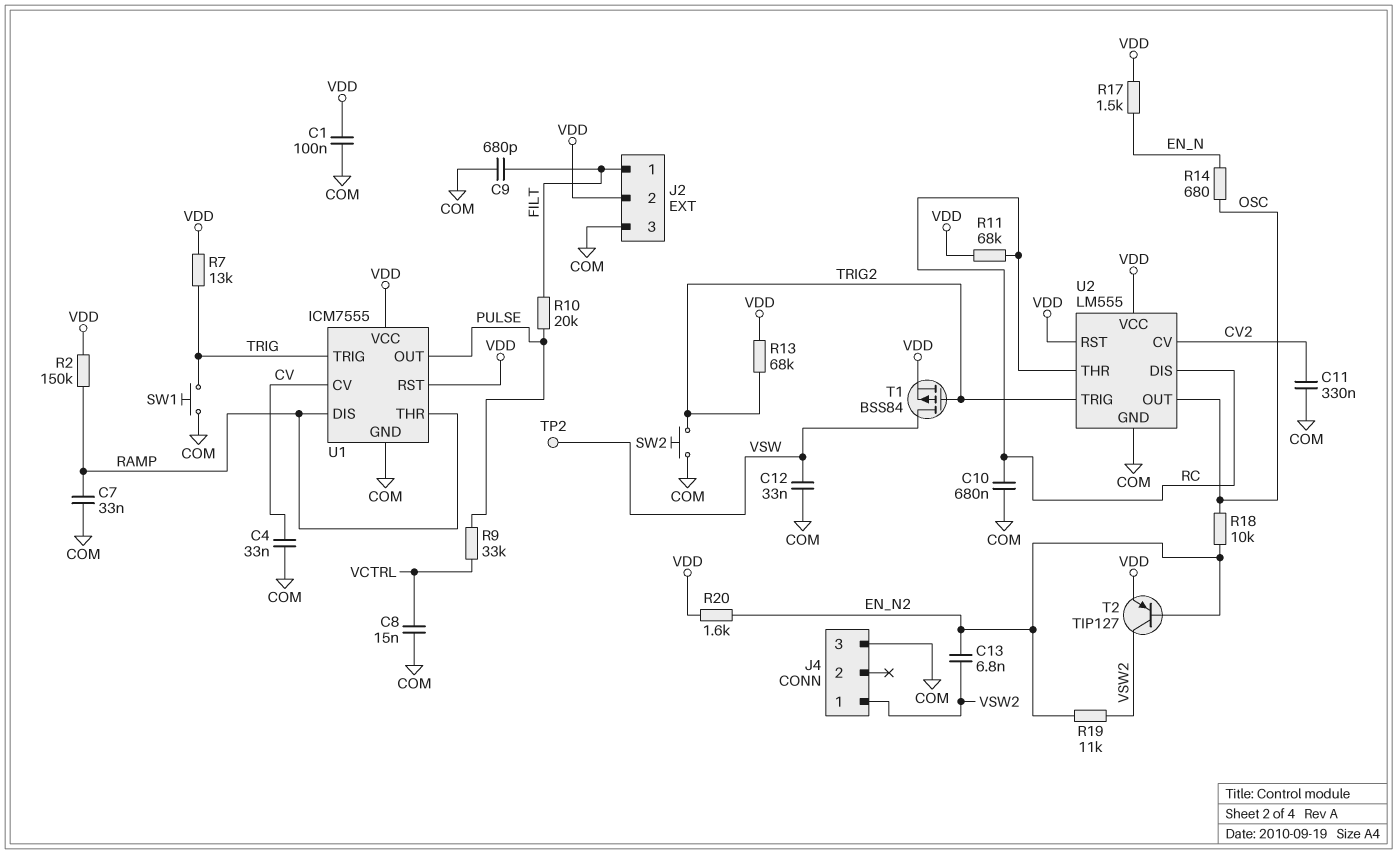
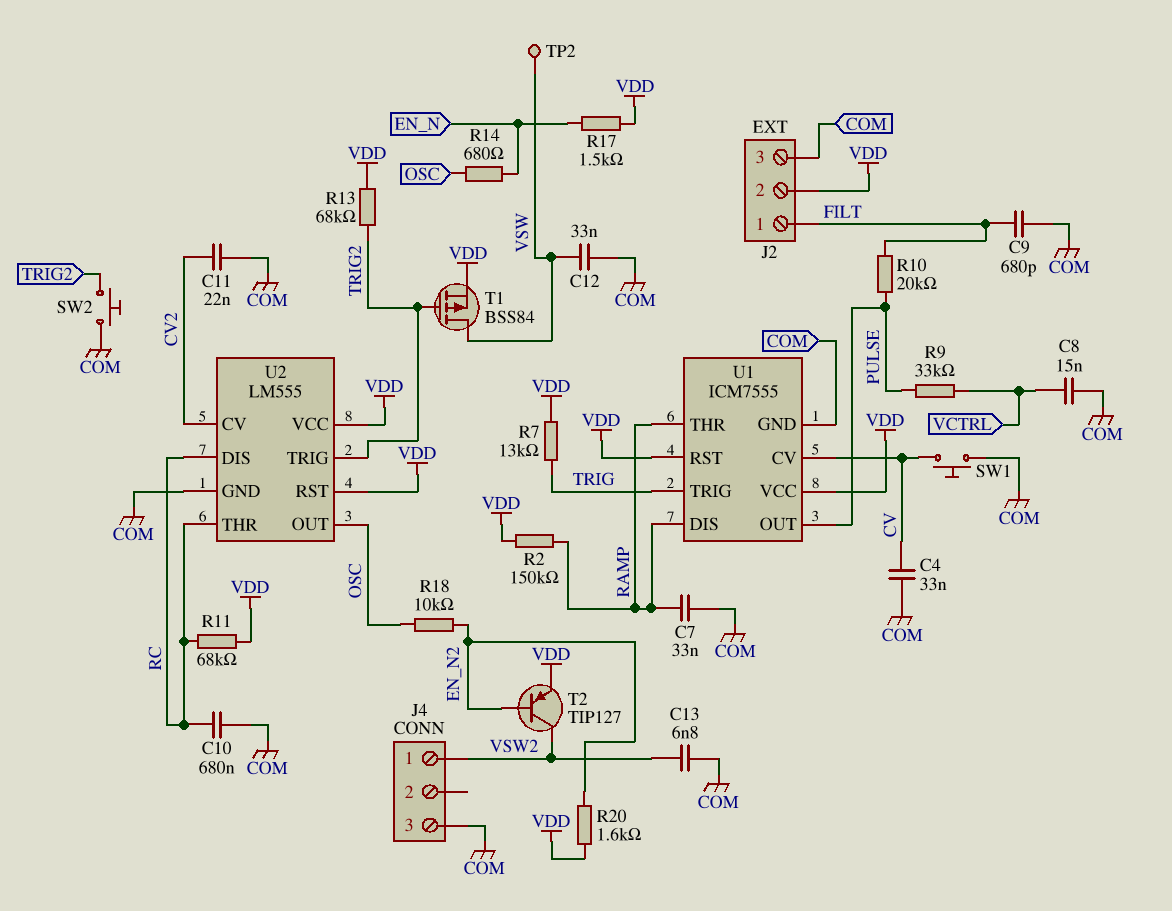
C1: 100nF (COM, VDD) -> none
C11: 330nF (COM, CV2) -> 22nF (COM, CV2)
C13: 6.8nF (EN_N2, VSW2) -> 6.8nF (COM, VSW2)
R19: 11k (EN_N2, VSW2) -> none
SW1: button (COM, TRIG) -> button (COM, CV)

